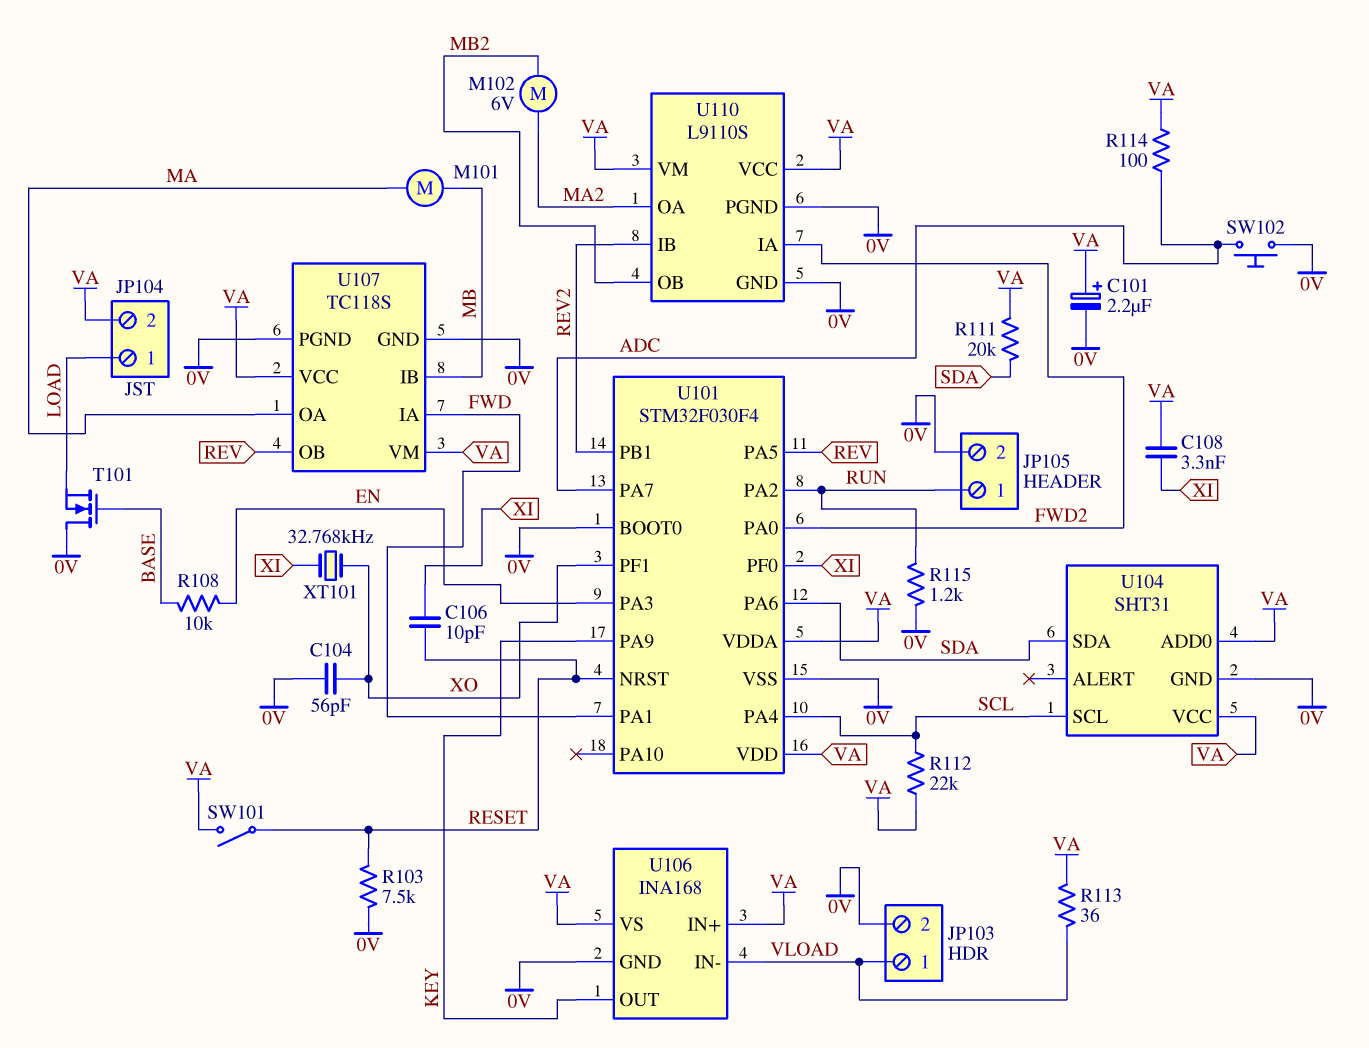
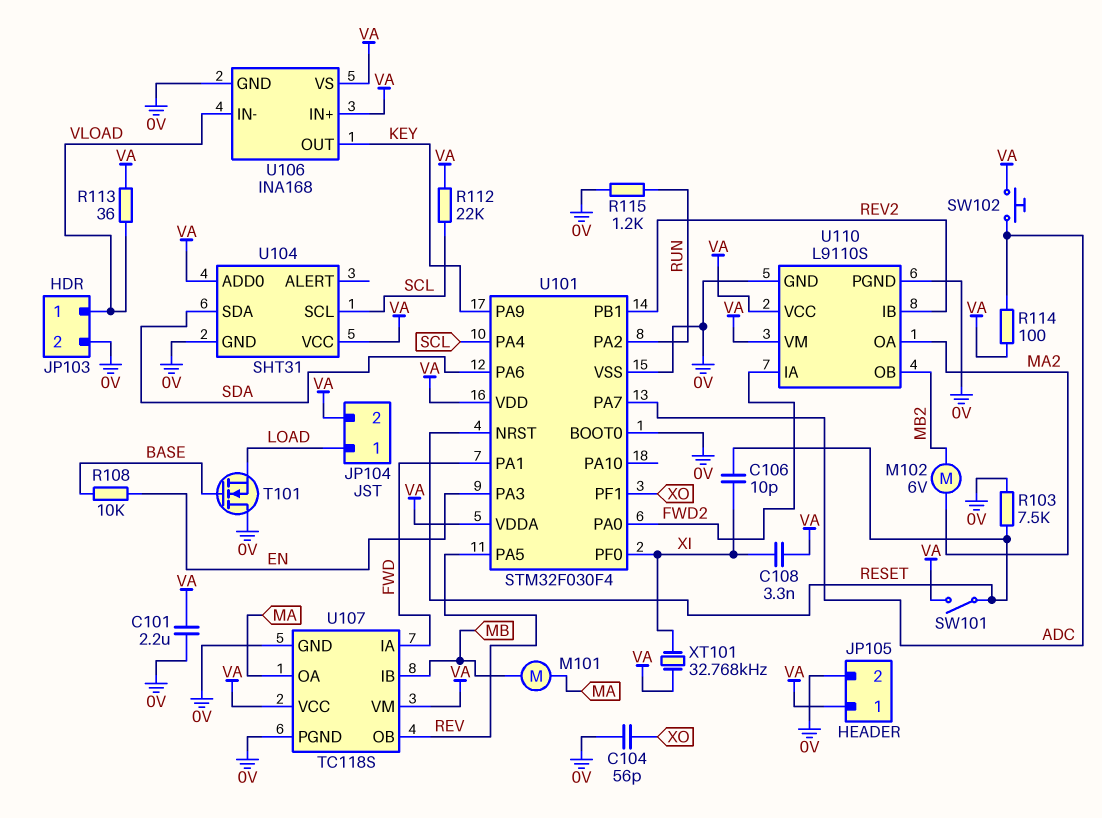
C101: 2.2uF (plus VA, minus 0V) -> 2.2uF (0V, VA)
JP105 pin 1: RUN -> VA
R111: 20k (SDA, VA) -> none
SW102: button (0V, ADC) -> button (ADC, VA)
XT101: 32.768kHz (XI, XO) -> 32.768kHz (VA, XI)

